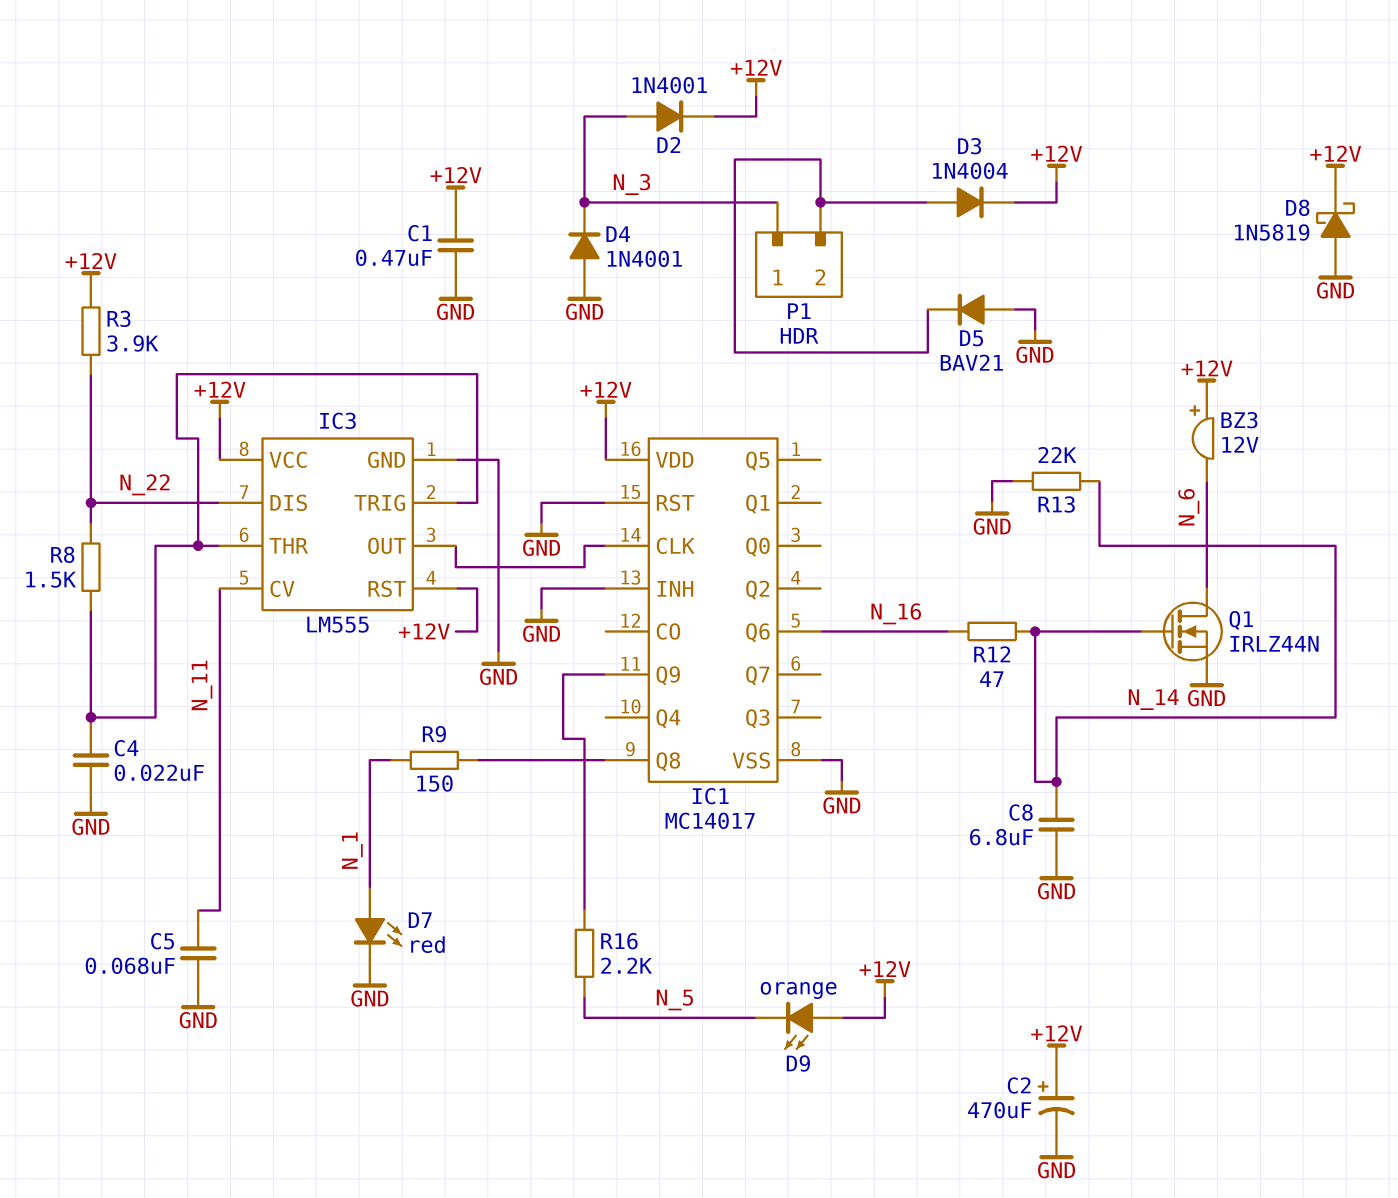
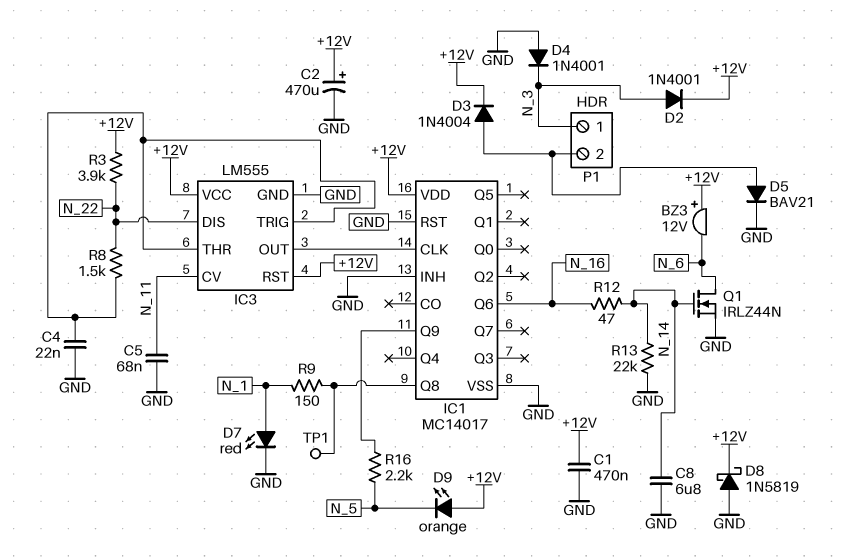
D5: diode BAV21 (A GND, K P1/2) -> diode BAV21 (A P1/2, K GND)
TP1: none -> test point (IC1/Q8)

